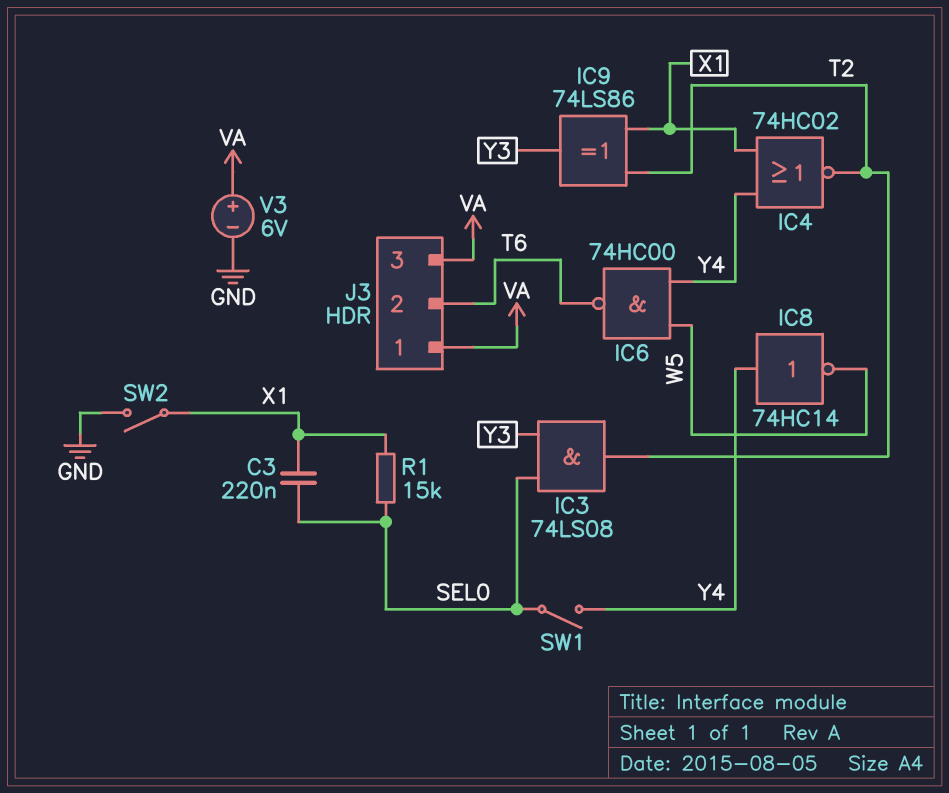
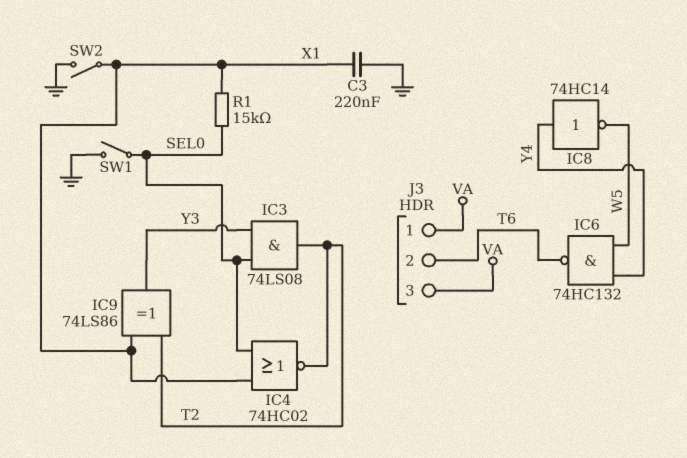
C3: 220nF (SEL0, X1) -> 220nF (GND, X1)
IC4: NOR 74HC02 (in X1, in Y4, out T2) -> NOR 74HC02 (in SEL0, in X1, out T2)
IC6: NAND 74HC00 (in W5, in Y4, out T6) -> NAND 74HC132 (in W5, in Y4, out T6)
SW1: switch (SEL0, Y4) -> switch (GND, SEL0)
V3: 6V (plus VA, minus GND) -> none

